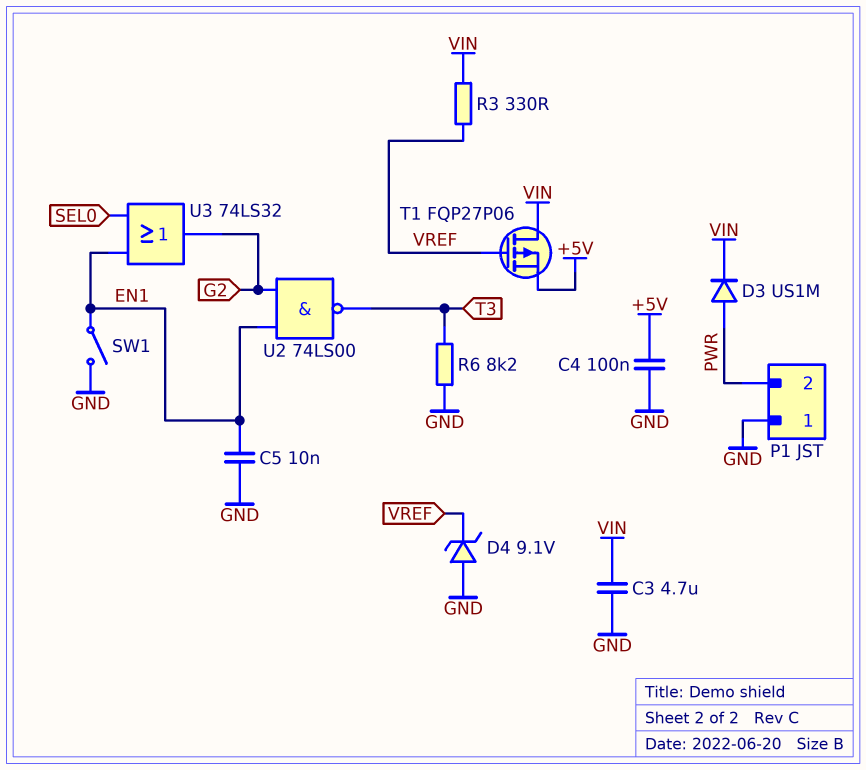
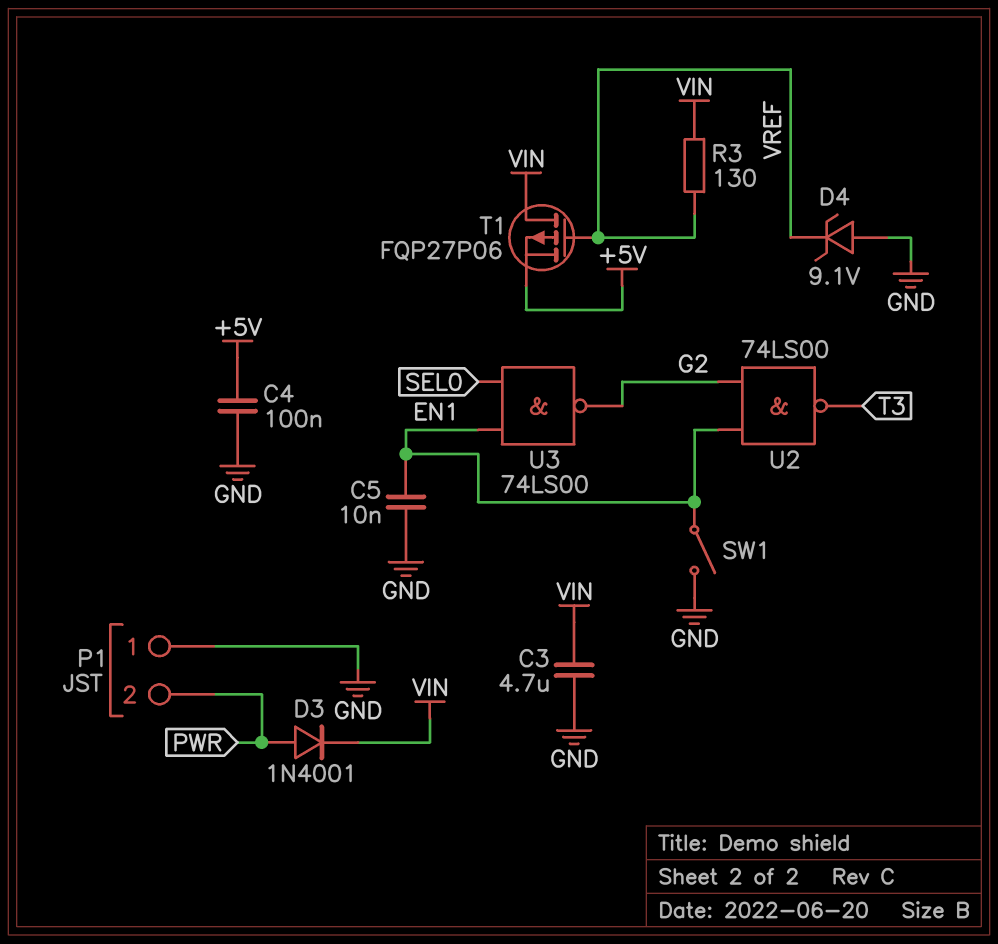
D3: diode US1M (A PWR, K VIN) -> diode 1N4001 (A PWR, K VIN)
R3: 330 (VIN, VREF) -> 130 (VIN, VREF)
R6: 8.2k (GND, T3) -> none
U3: OR 74LS32 (in EN1, in SEL0, out G2) -> NAND 74LS00 (in EN1, in SEL0, out G2)

